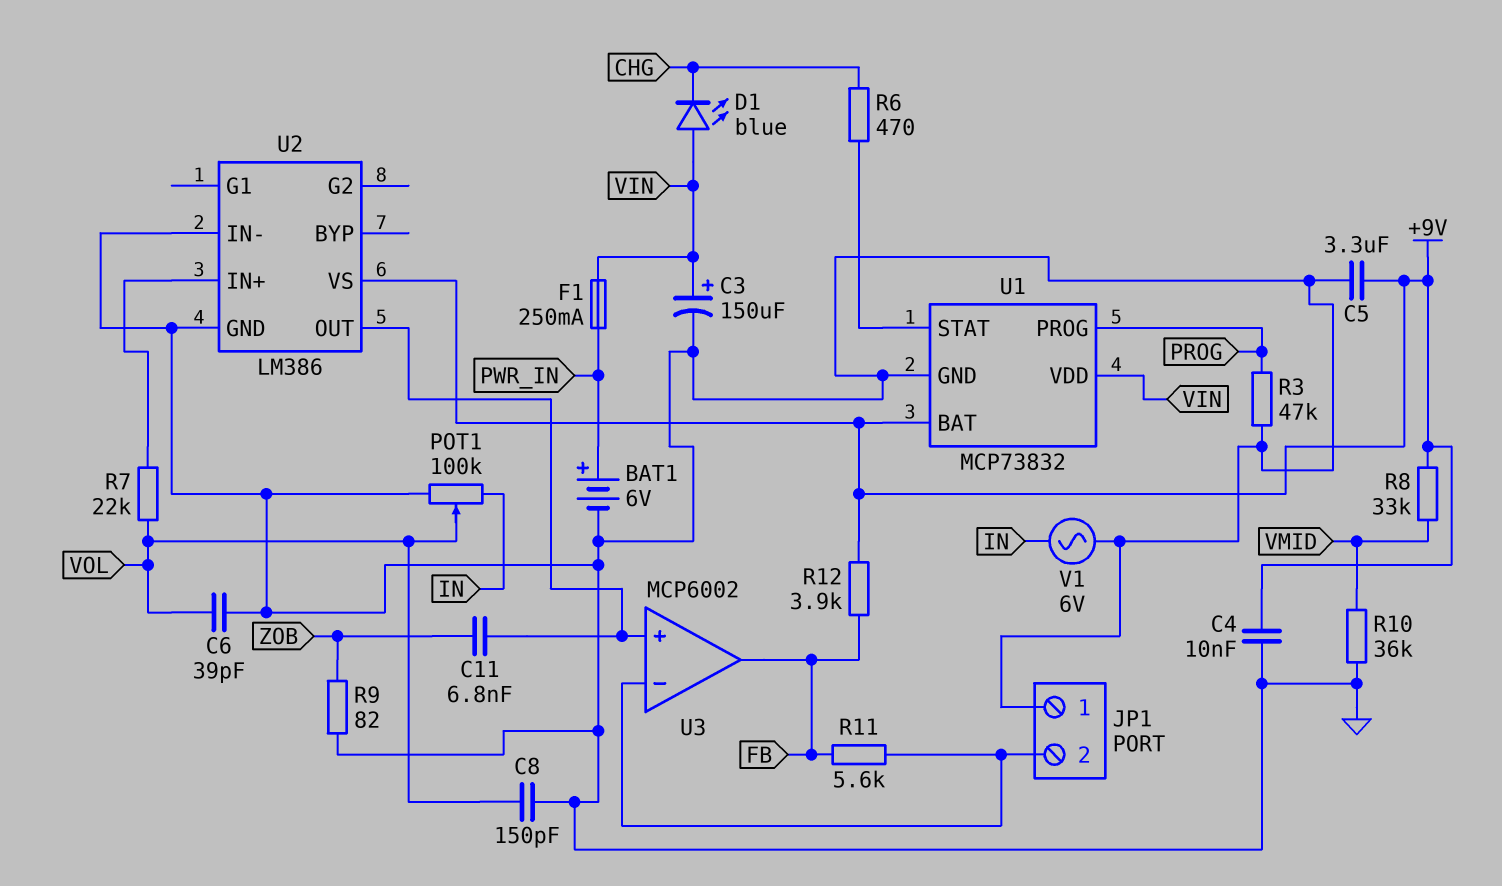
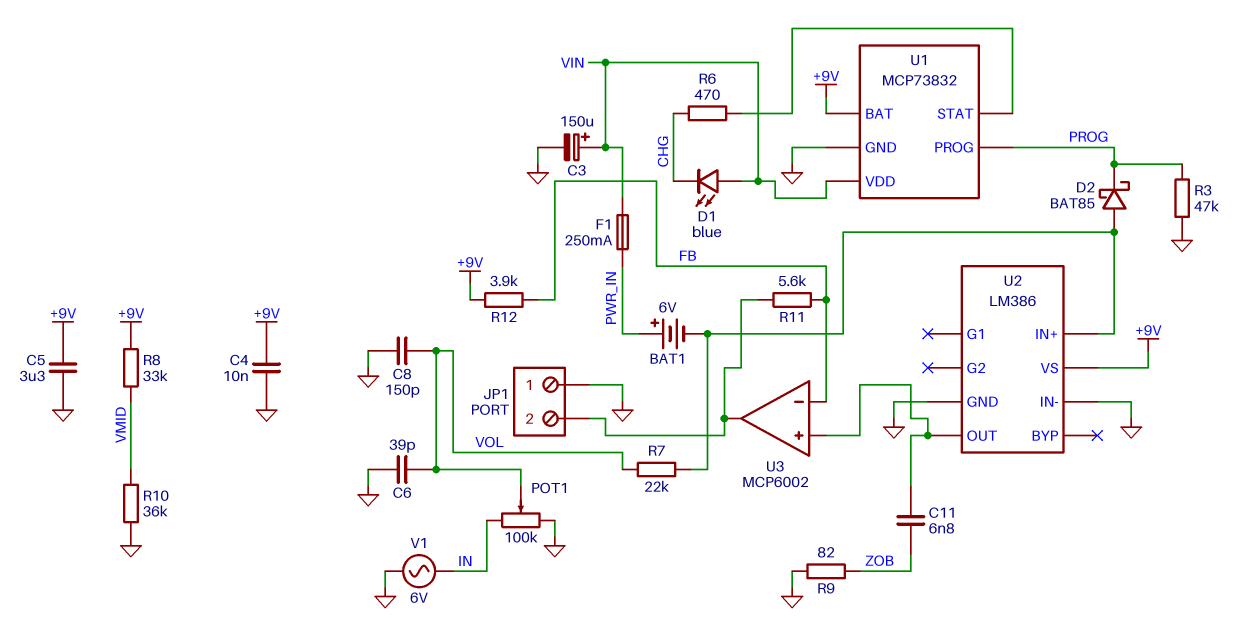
BAT1: 6V (plus PWR_IN, minus GND) -> 6V (plus PWR_IN, minus U2/IN+)
D2: none -> schottky BAT85 (A U2/IN+, K PROG)
U3 pin in-: JP1/2 -> FB
U3 pin out: FB -> JP1/2

